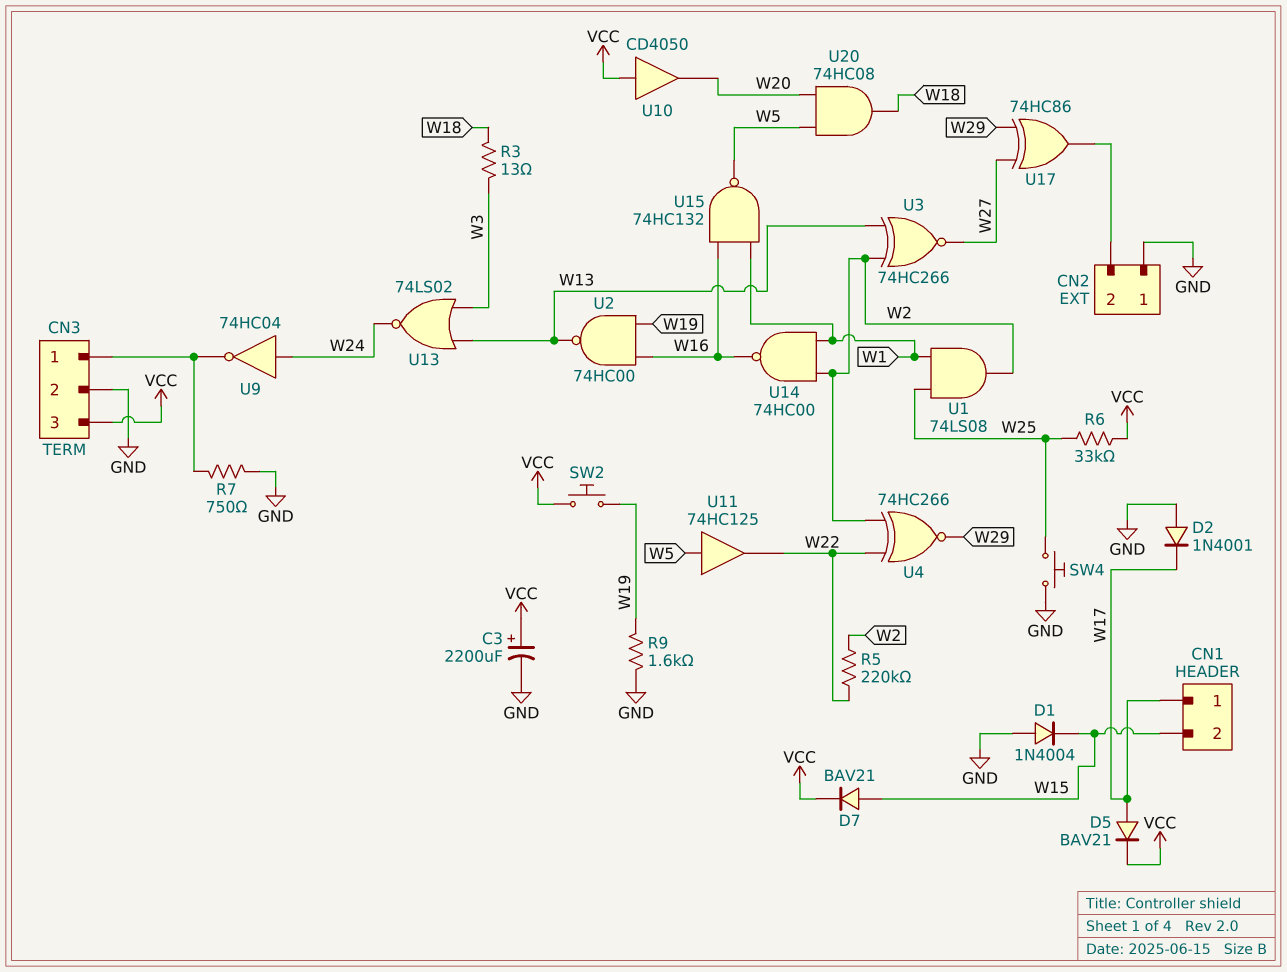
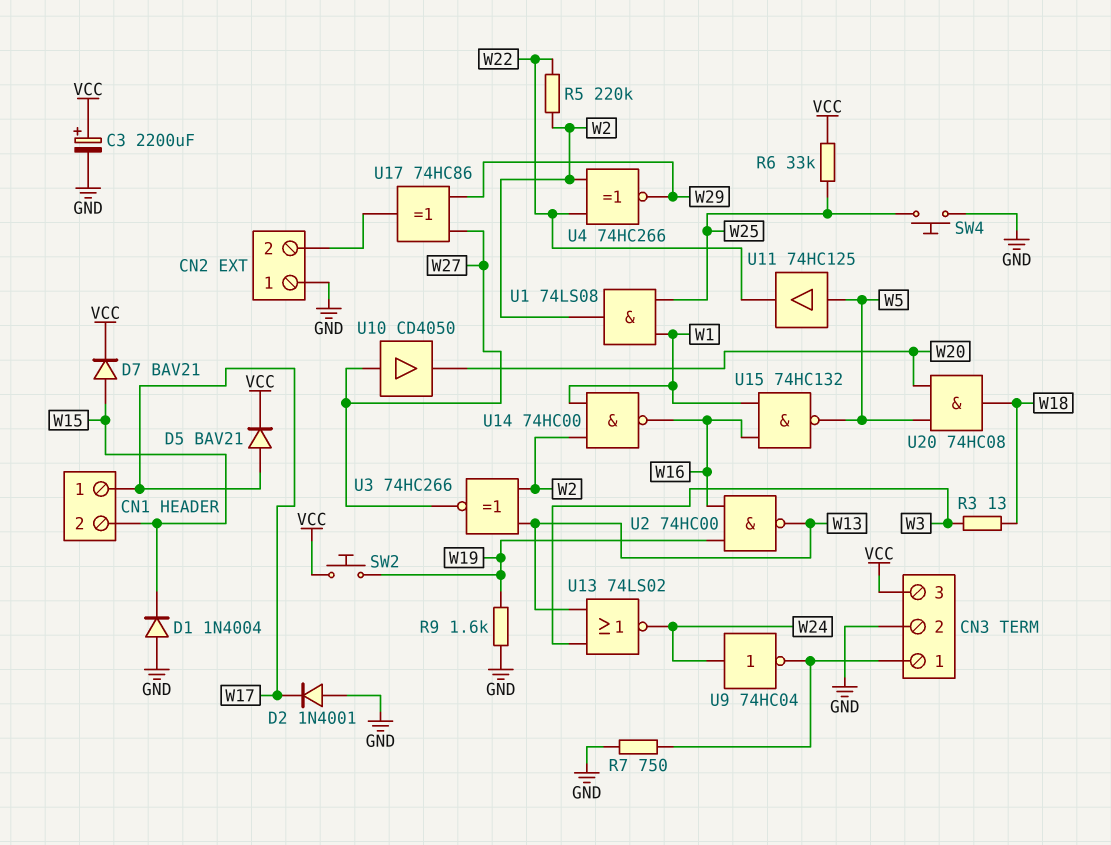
U10: buffer CD4050 (in VCC, out W20) -> buffer CD4050 (in W27, out W20)

